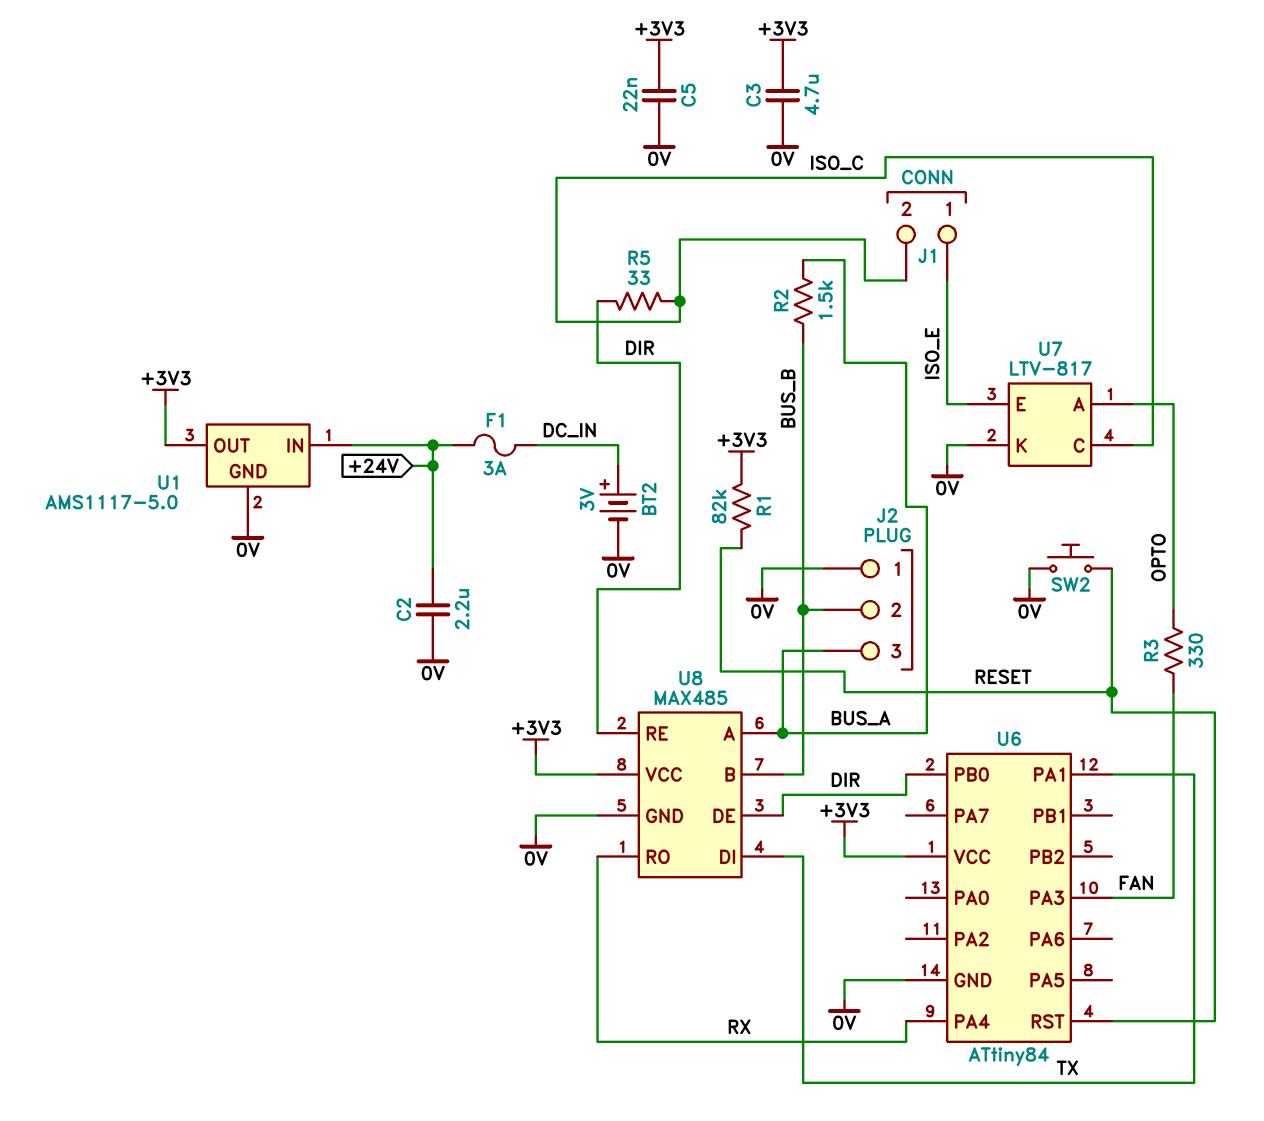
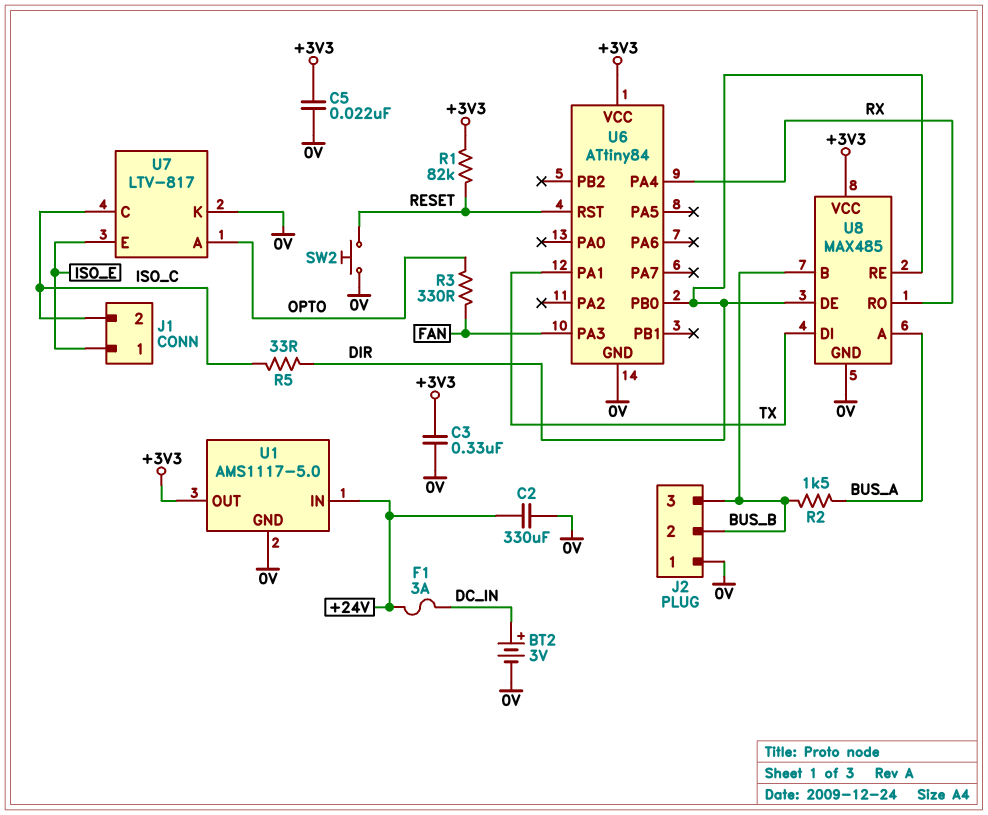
C2: 2.2uF (+24V, 0V) -> 330uF (+24V, 0V)
C3: 4.7uF (+3V3, 0V) -> 330nF (+3V3, 0V)
J2 pin 3: BUS_A -> BUS_B

